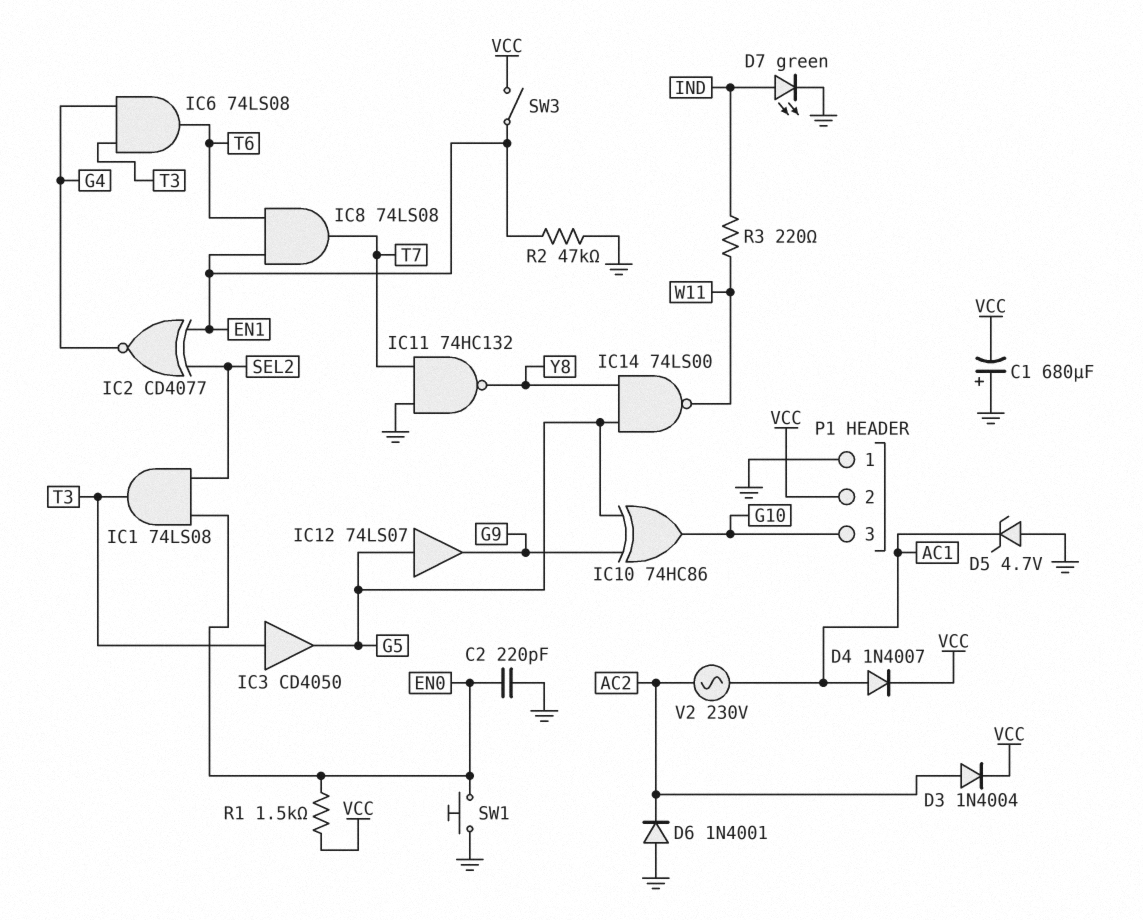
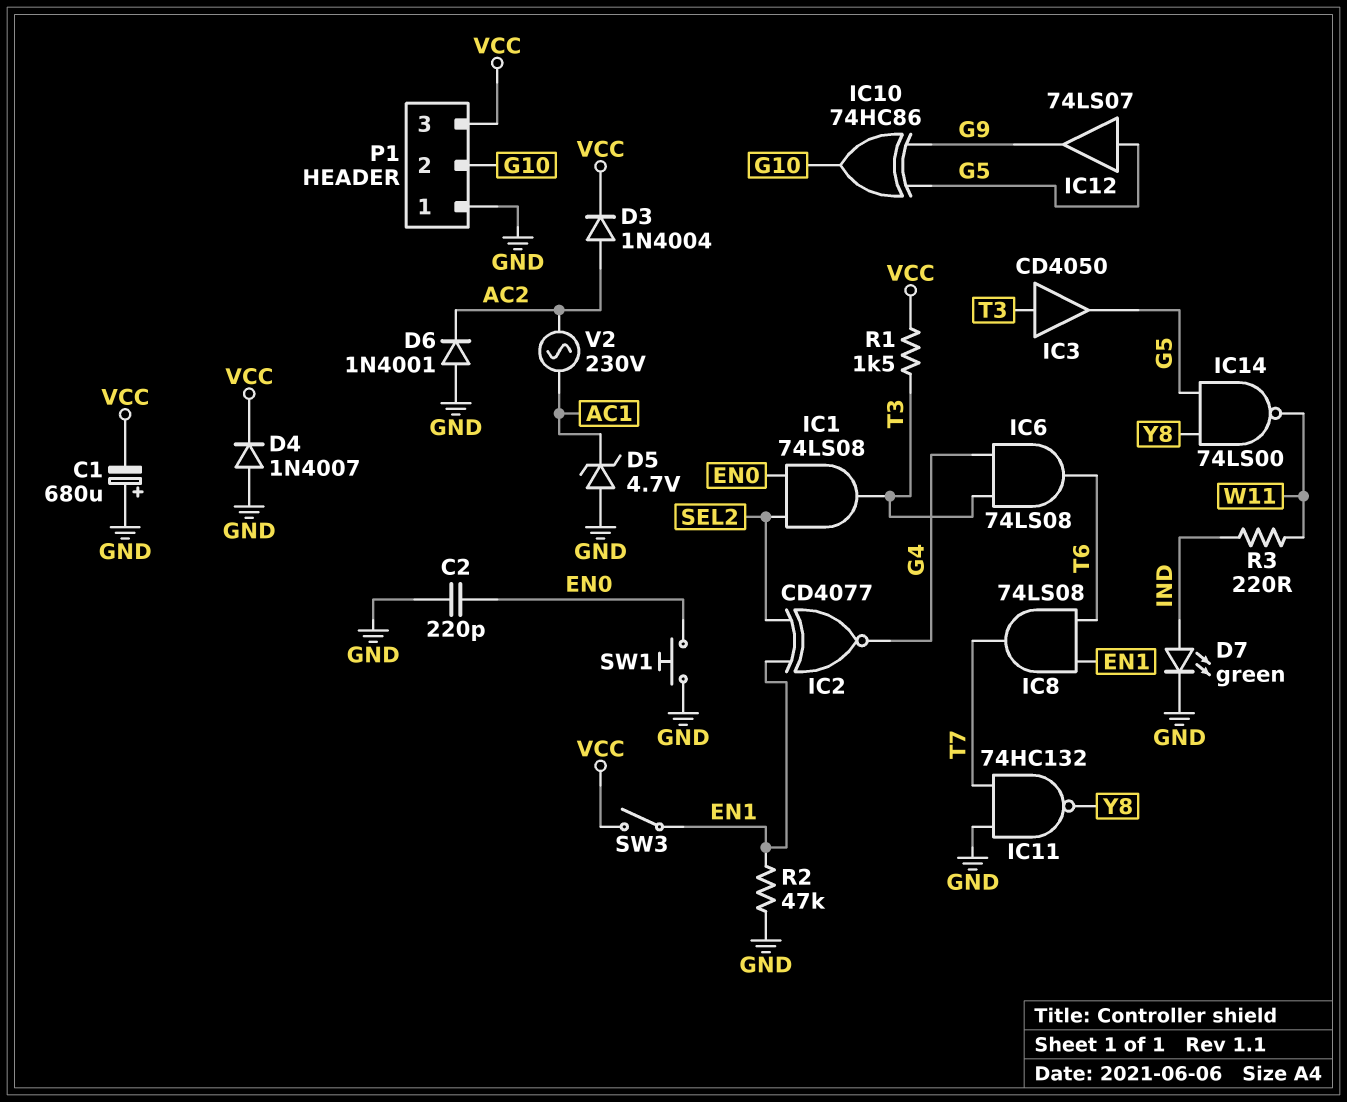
D4: diode 1N4007 (A AC1, K VCC) -> diode 1N4007 (A GND, K VCC)
P1 pin 2: VCC -> G10
P1 pin 3: G10 -> VCC
R1: 1.5k (EN0, VCC) -> 1.5k (T3, VCC)

